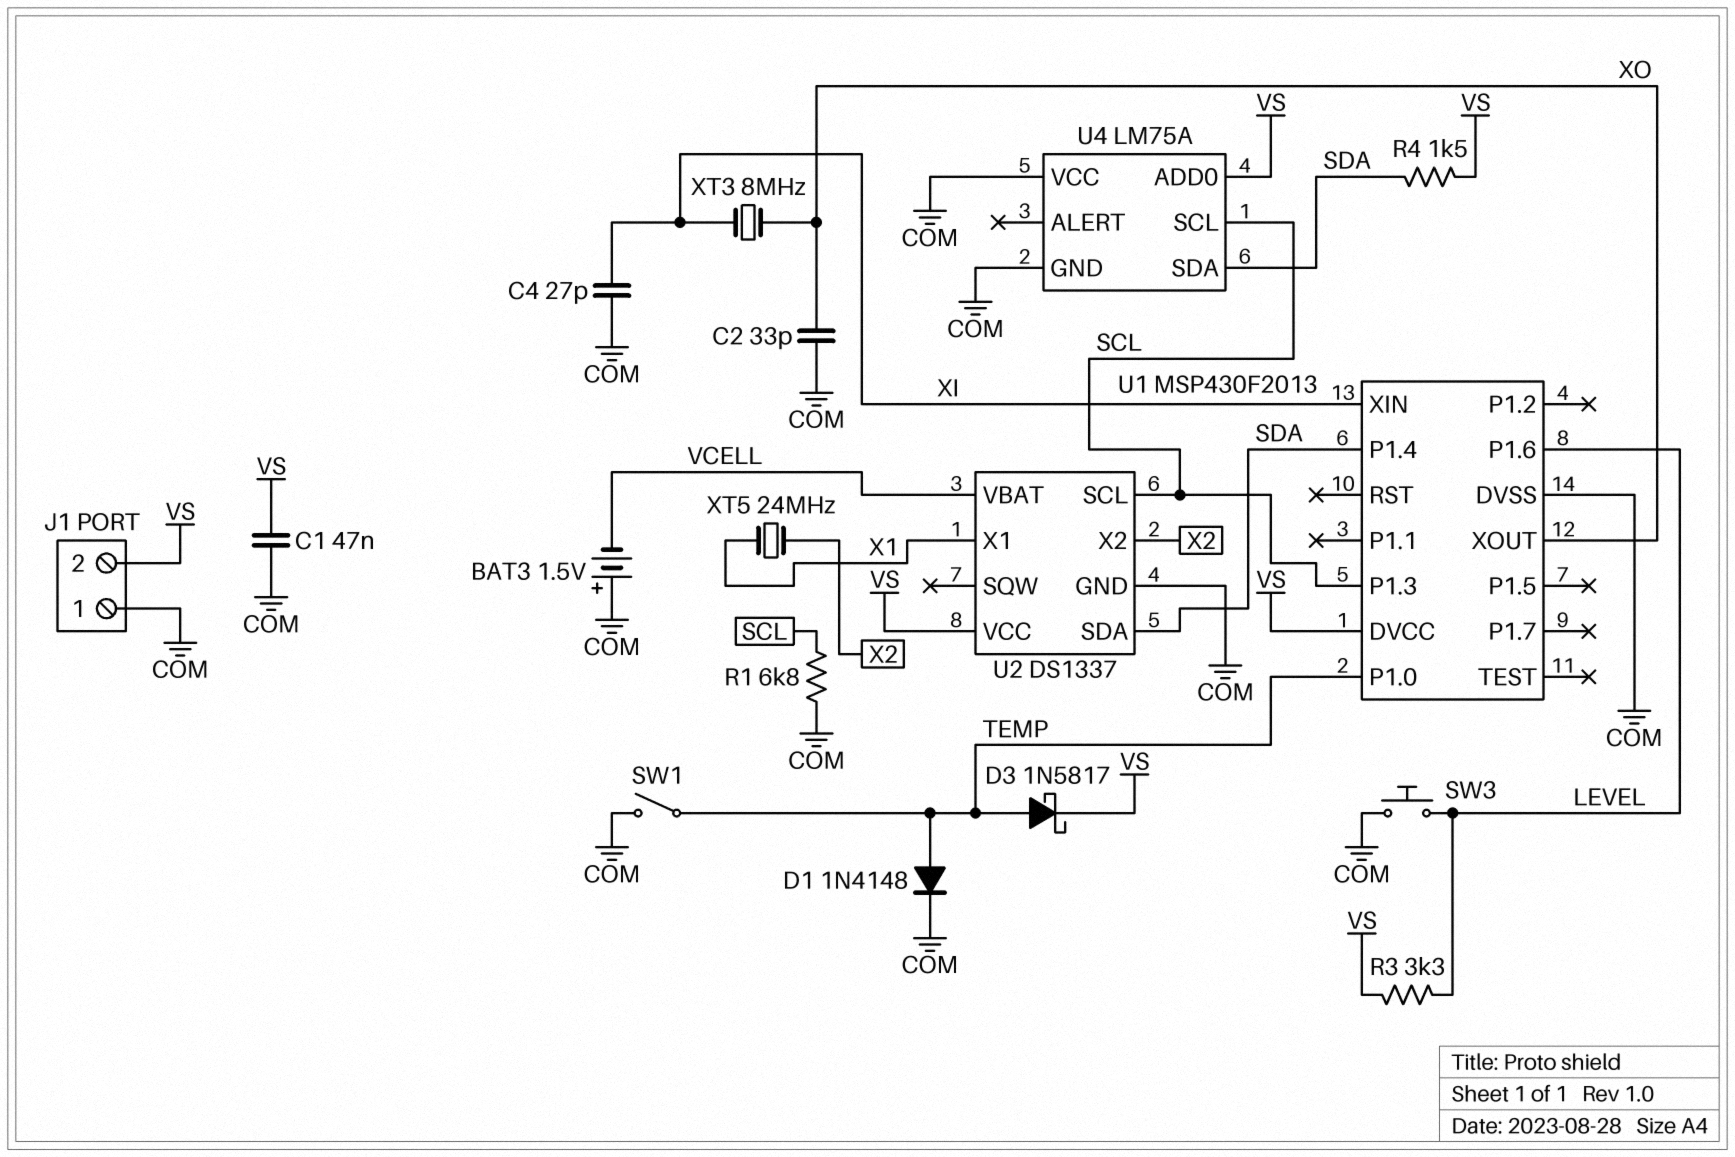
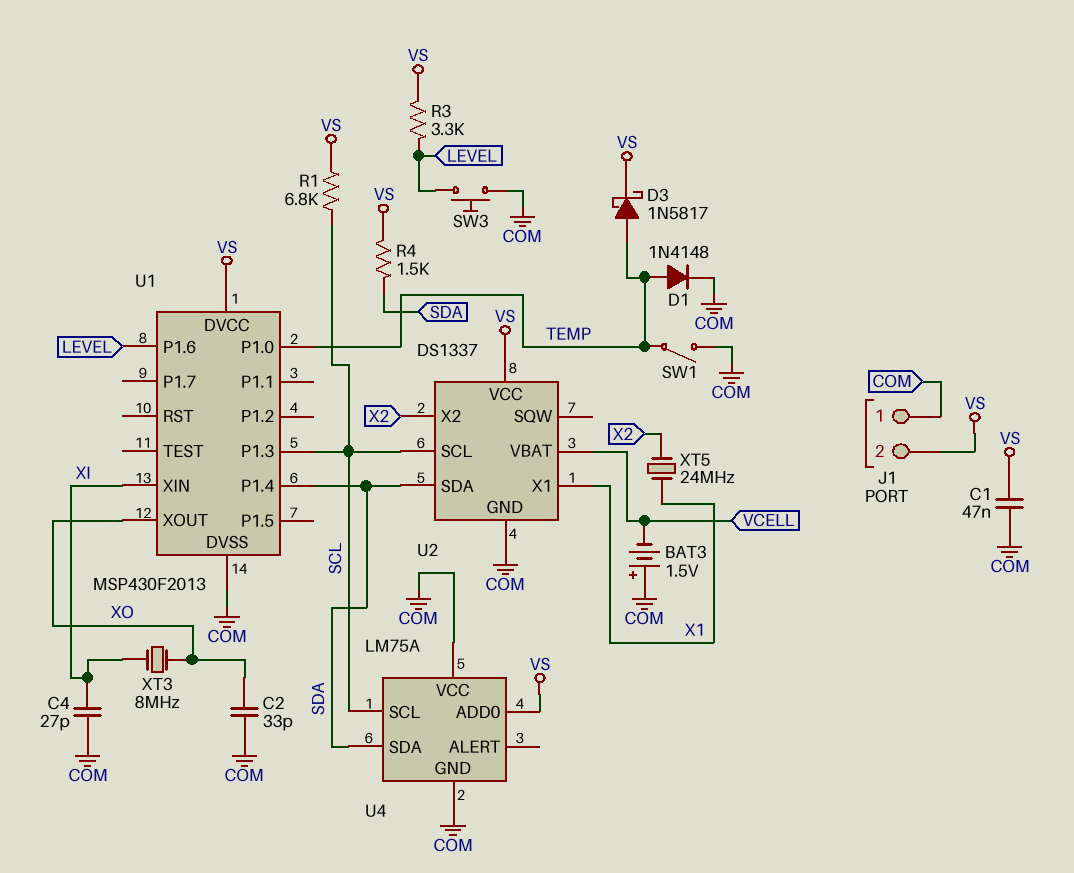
R1: 6.8k (COM, SCL) -> 6.8k (SCL, VS)

